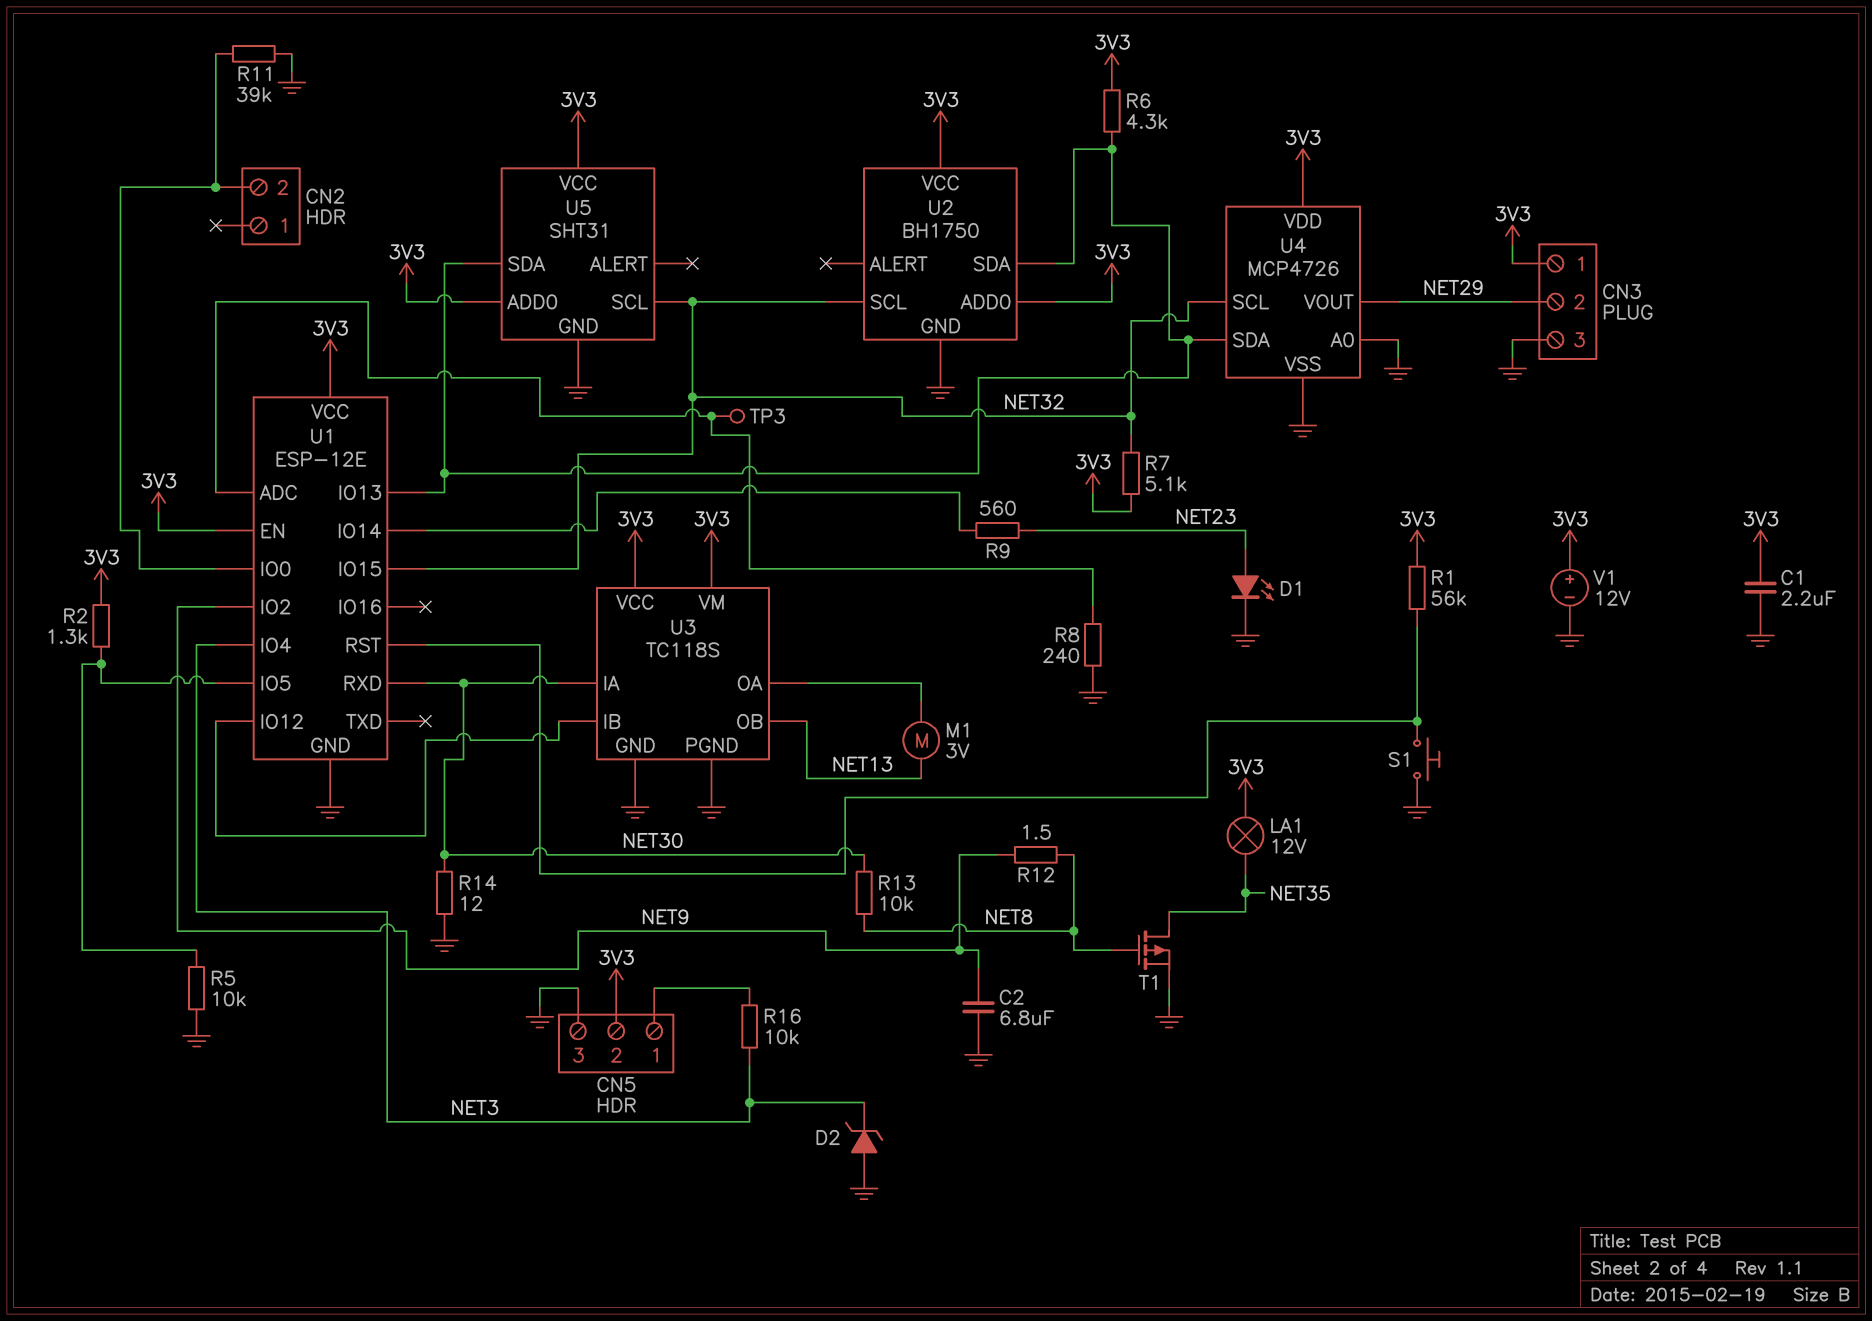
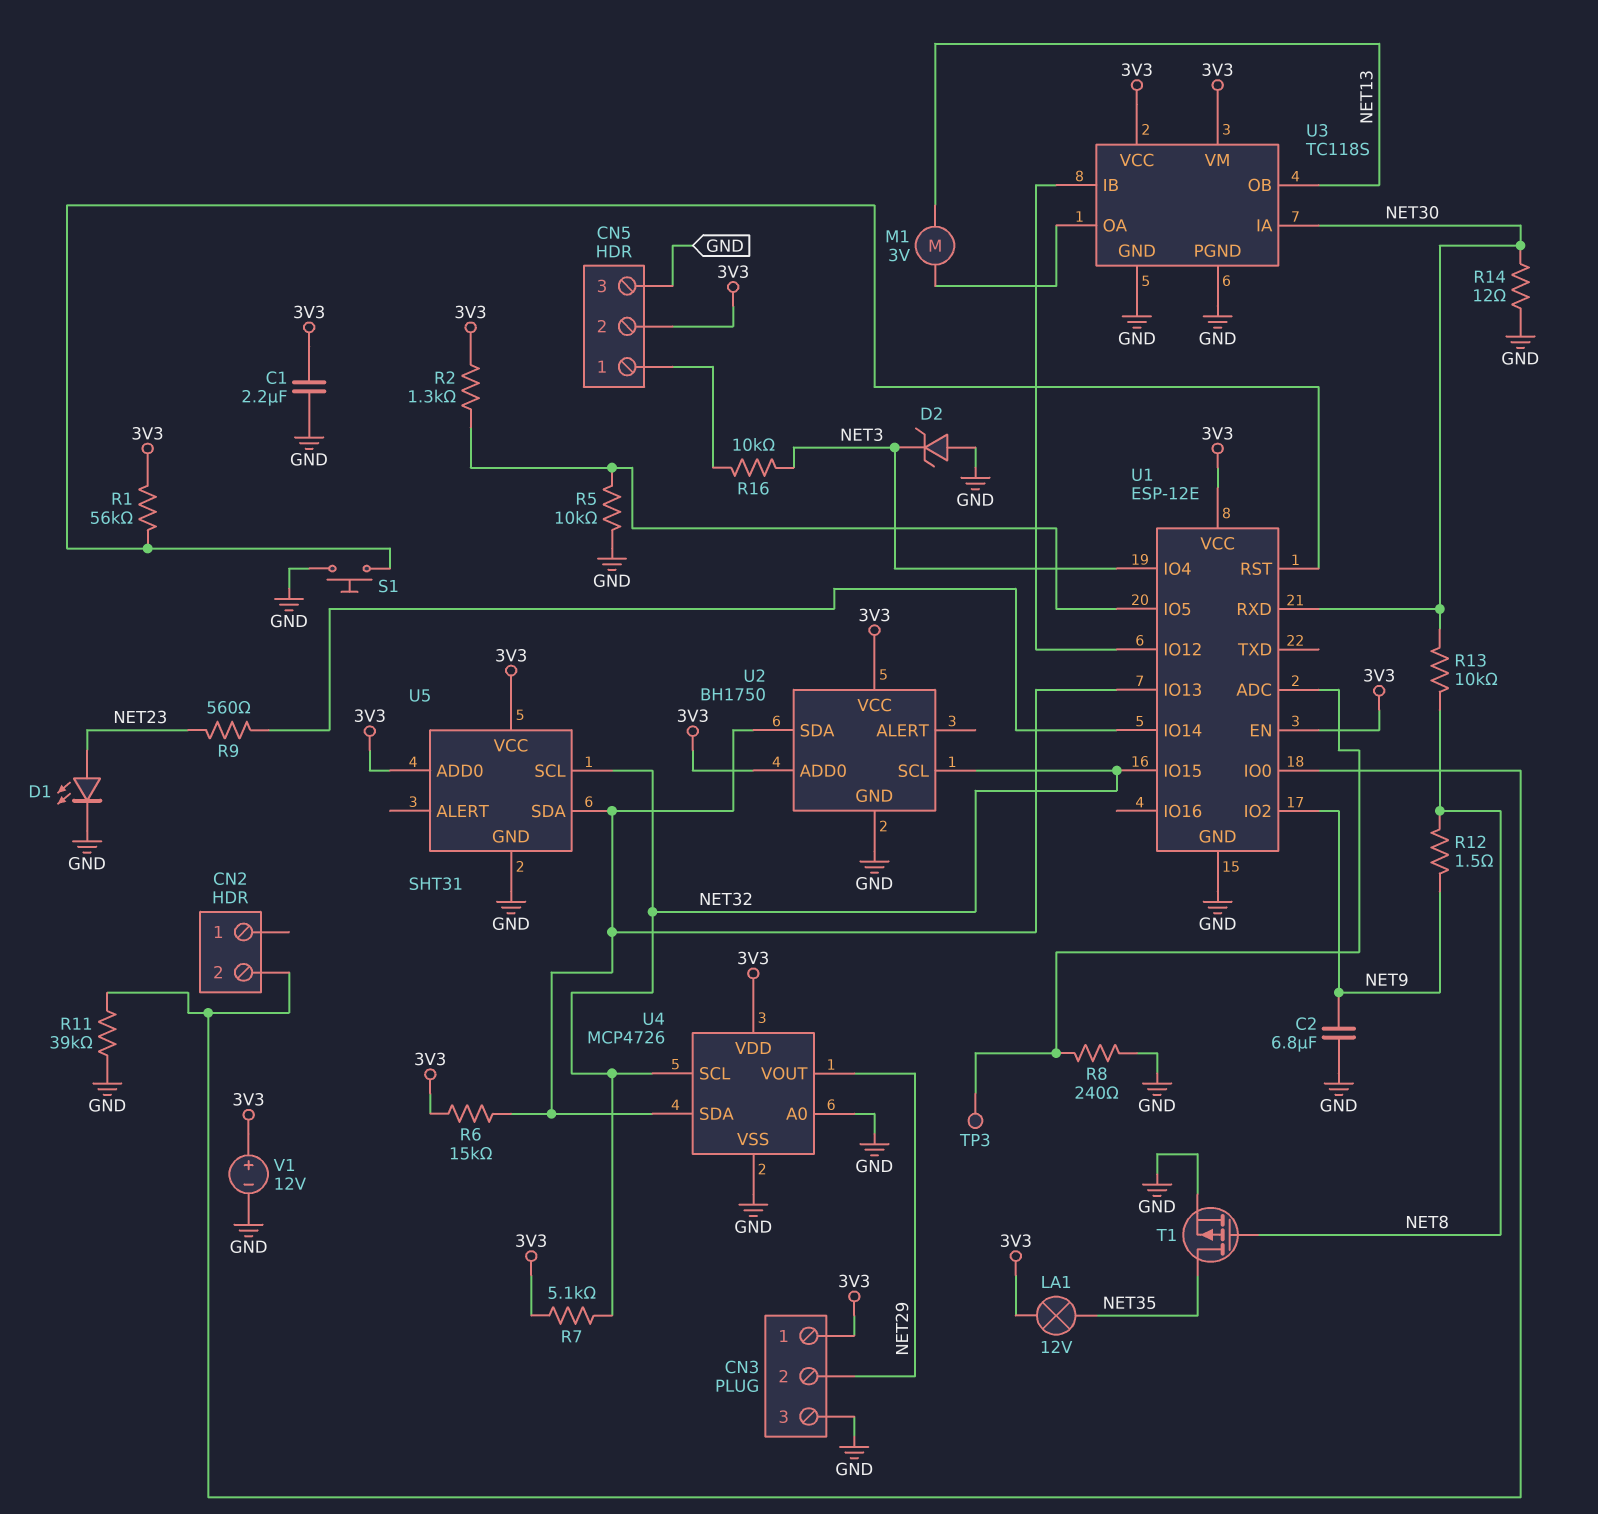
R6: 4.3k (3V3, U1/IO13) -> 15k (3V3, U1/IO13)

